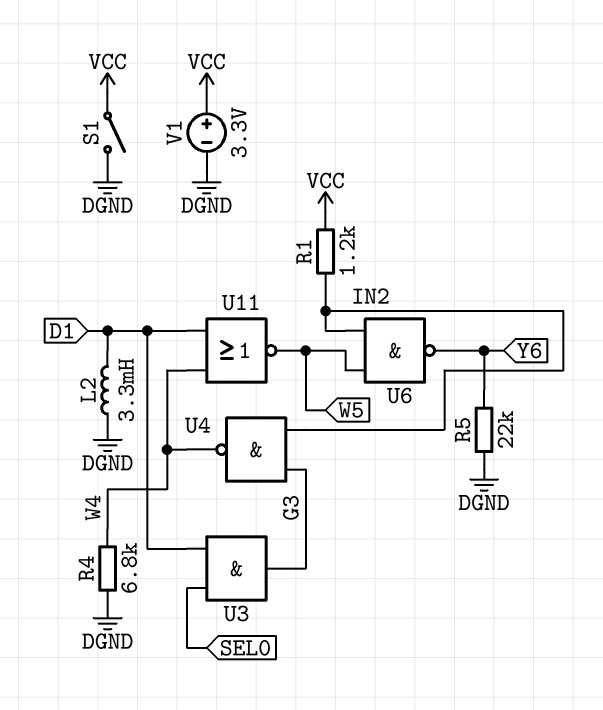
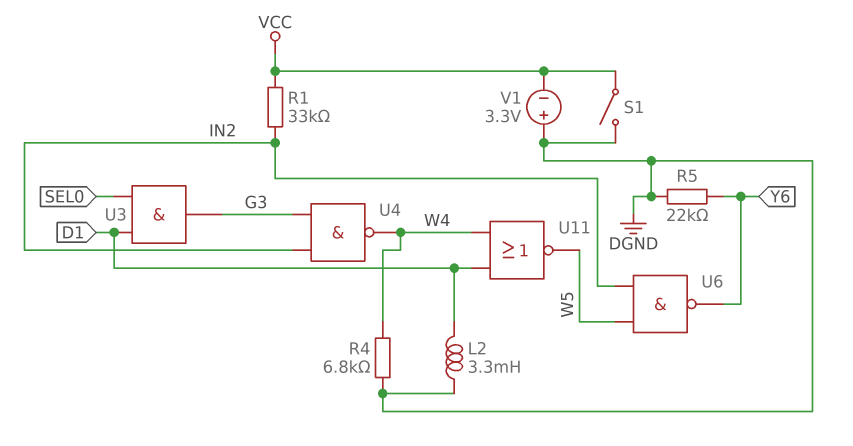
R1: 1.2k (IN2, VCC) -> 33k (IN2, VCC)
V1: 3.3V (plus VCC, minus DGND) -> 3.3V (plus DGND, minus VCC)

